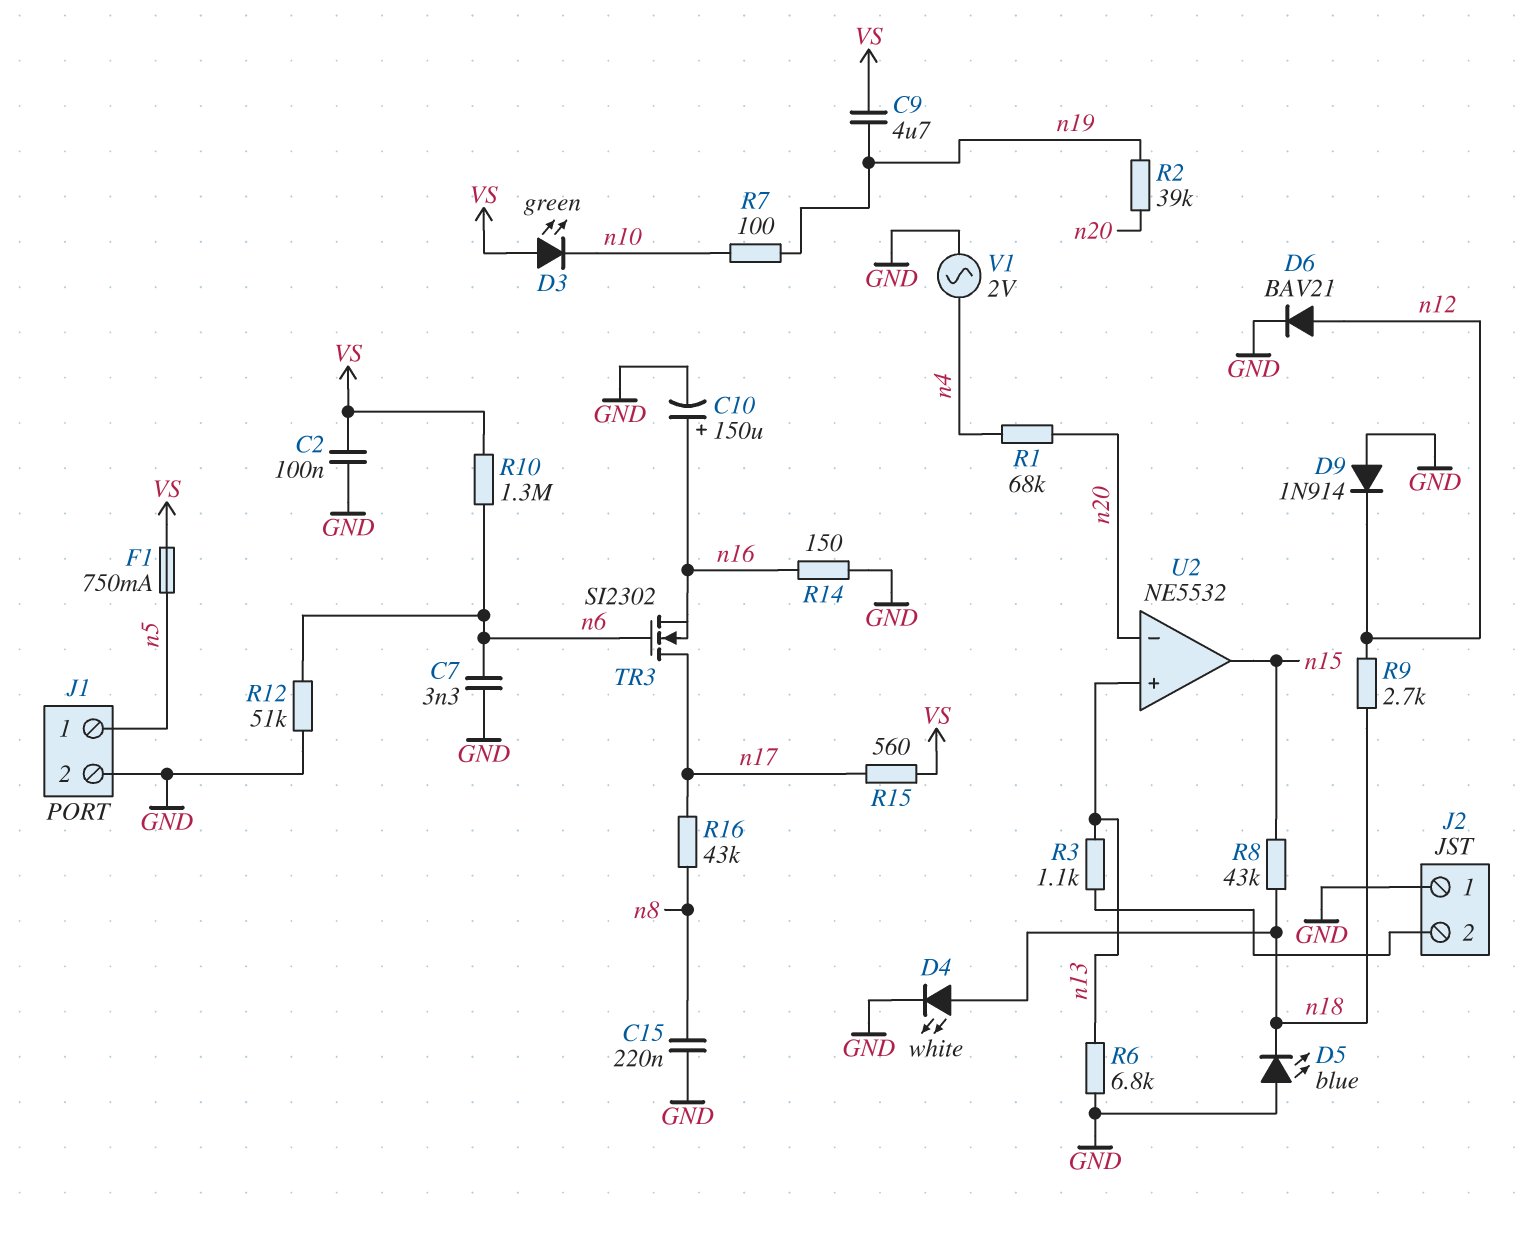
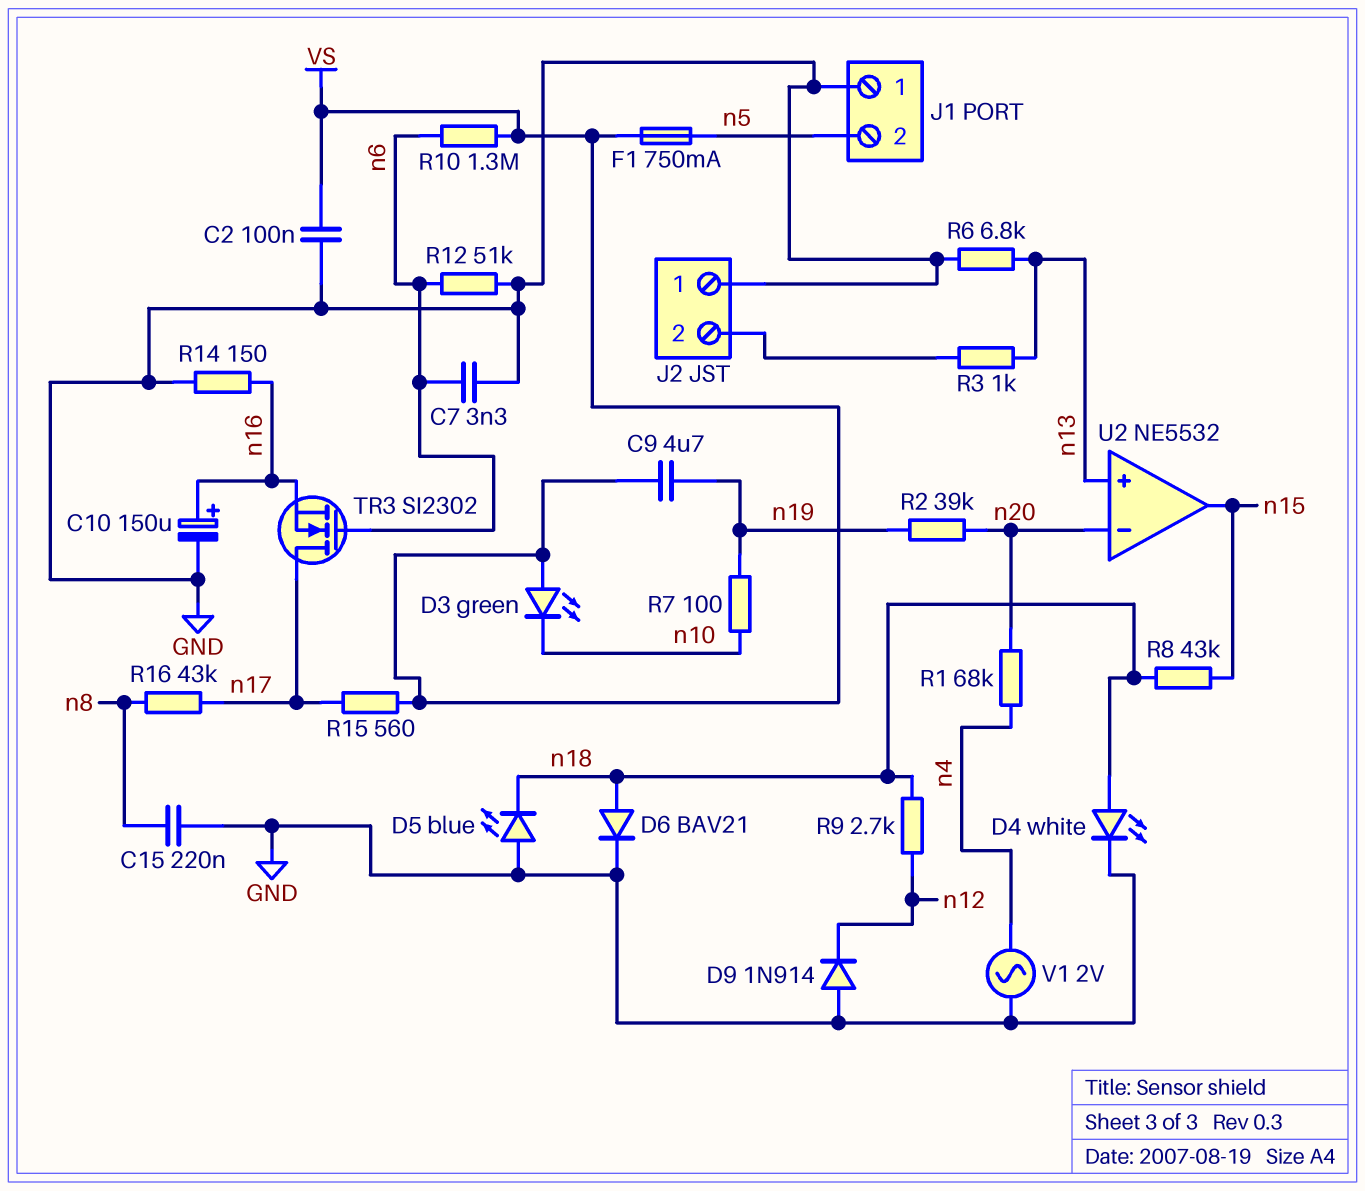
D6: diode BAV21 (A n12, K GND) -> diode BAV21 (A n18, K GND)
J1 pin 1: n5 -> GND
J1 pin 2: GND -> n5
R3: 1.1k (J2/2, n13) -> 1k (J2/2, n13)

